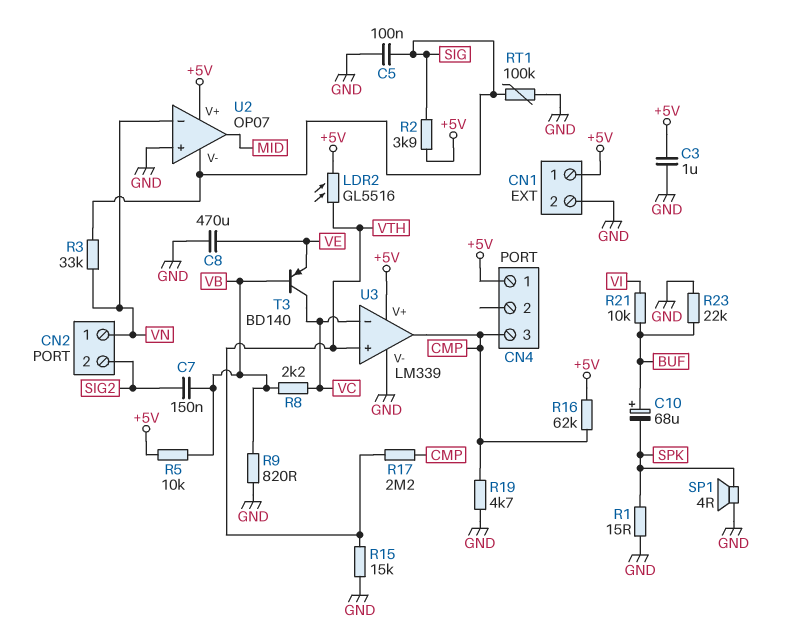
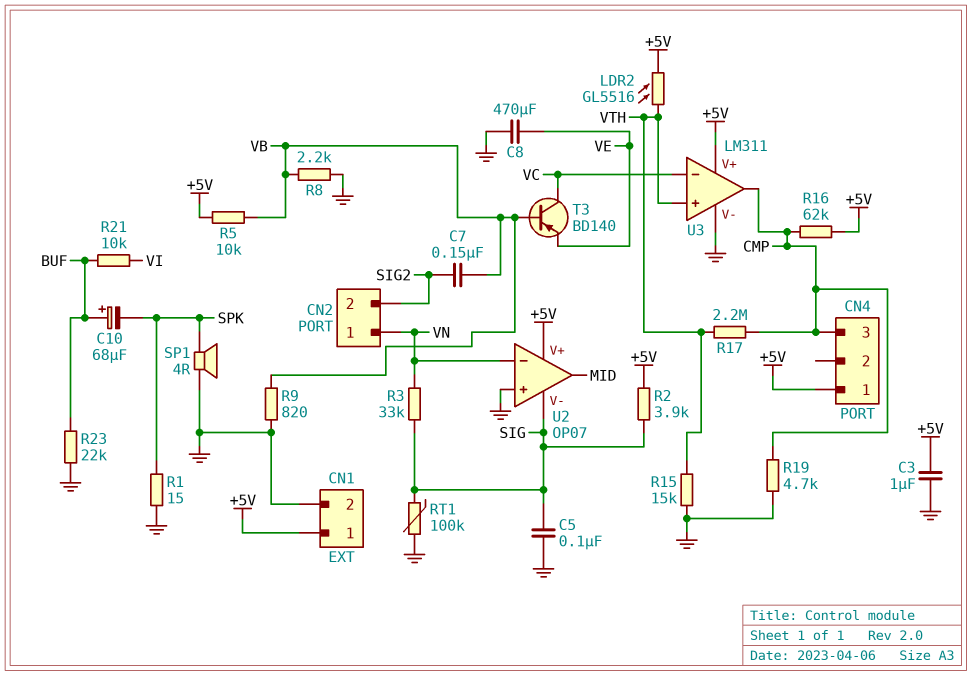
R8: 2.2k (VB, VC) -> 2.2k (GND, VB)
U3: LM339 -> LM311

